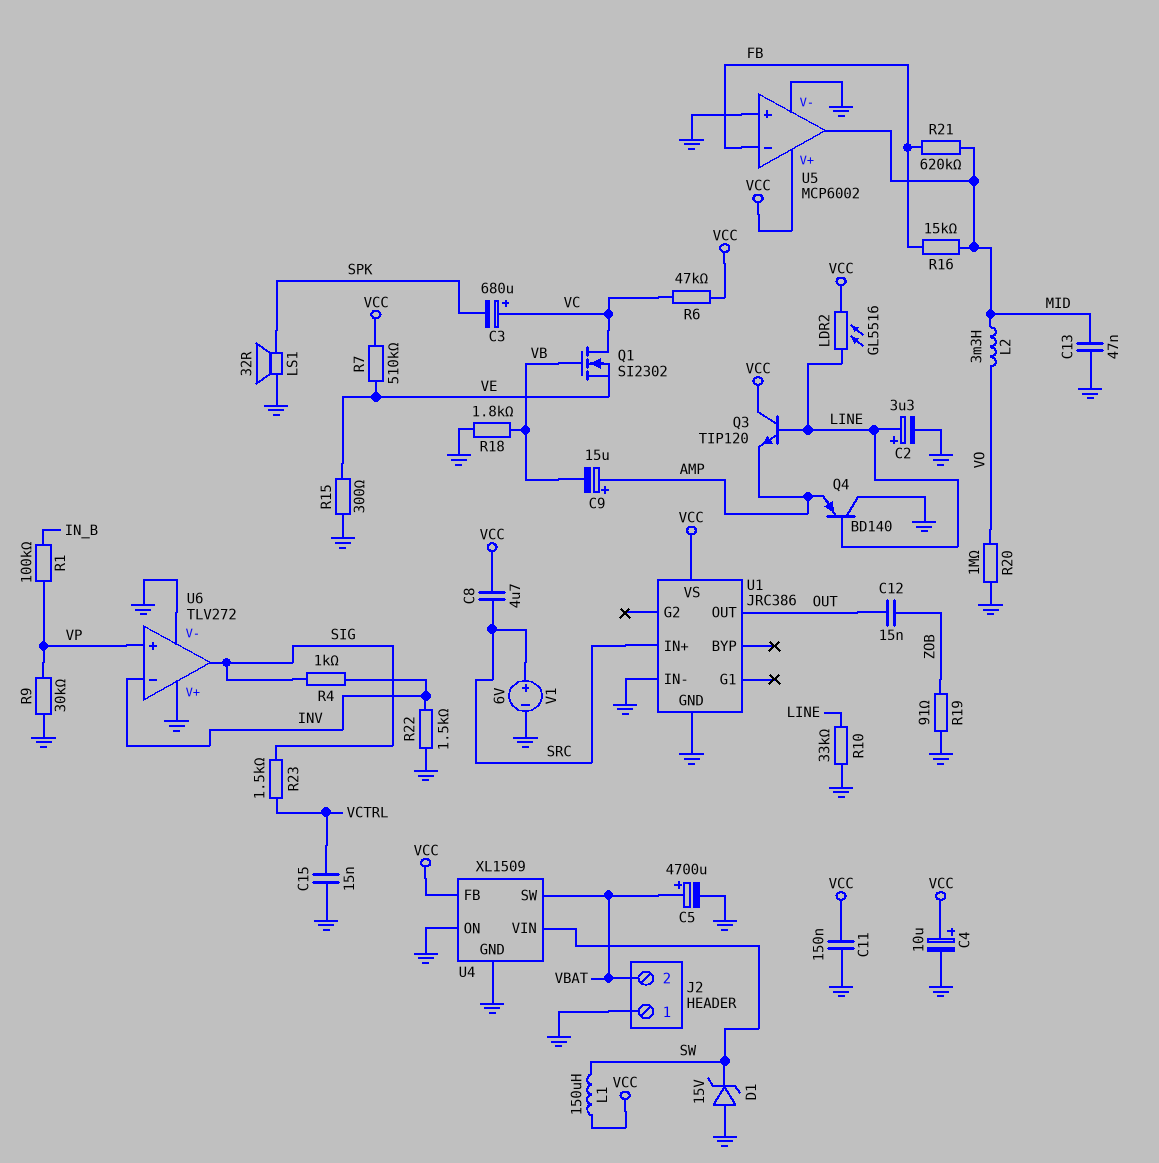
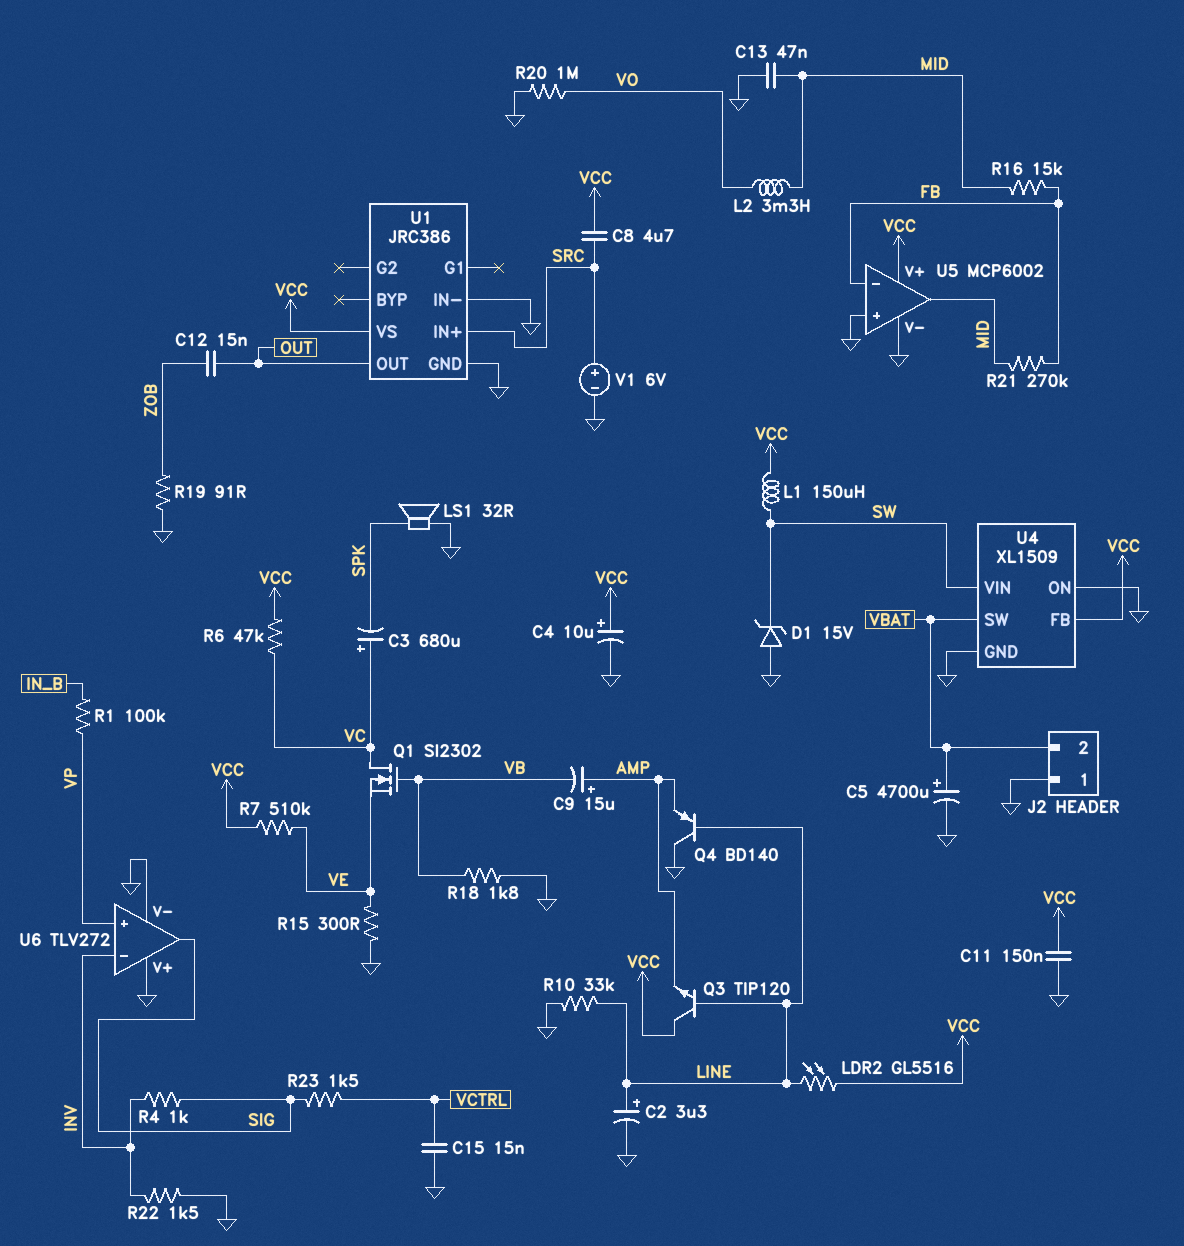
R9: 30k (GND, VP) -> none
R21: 620k (FB, MID) -> 270k (FB, MID)

